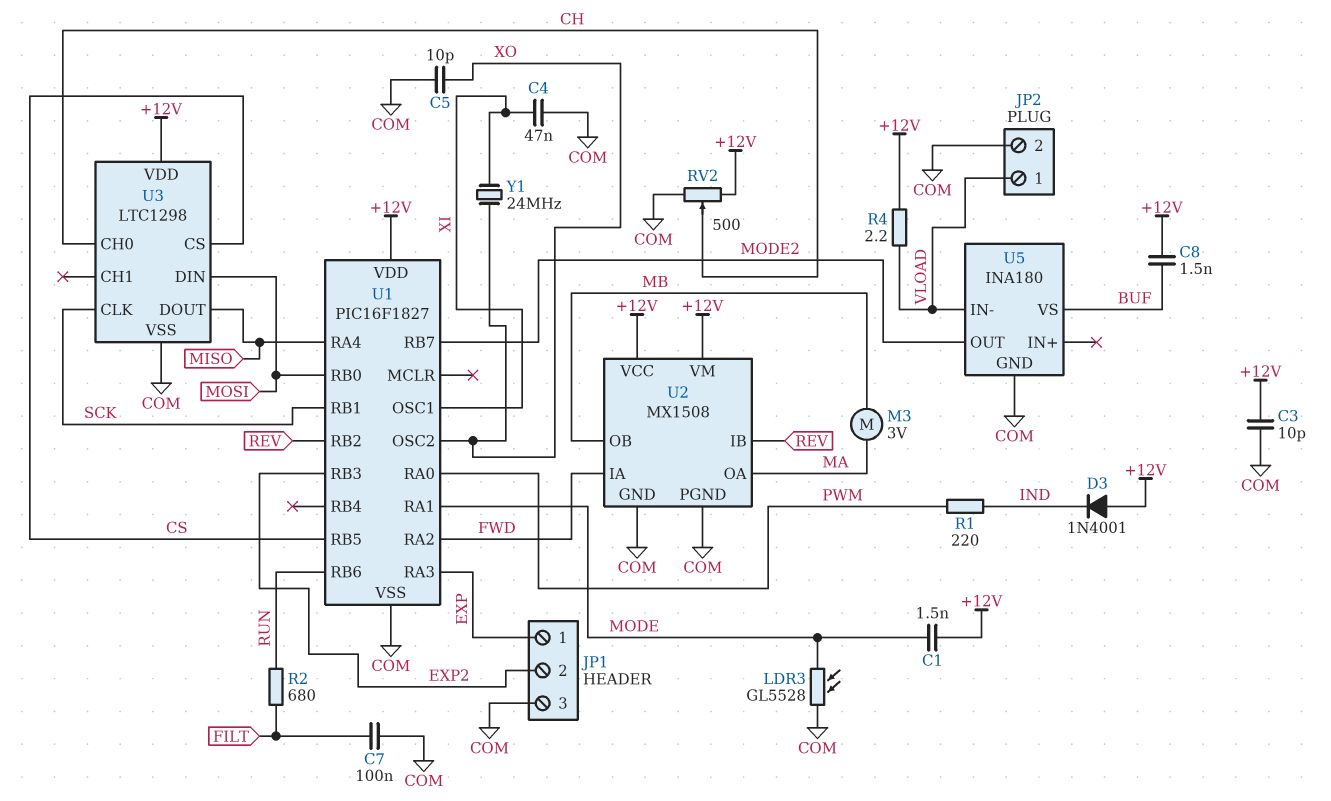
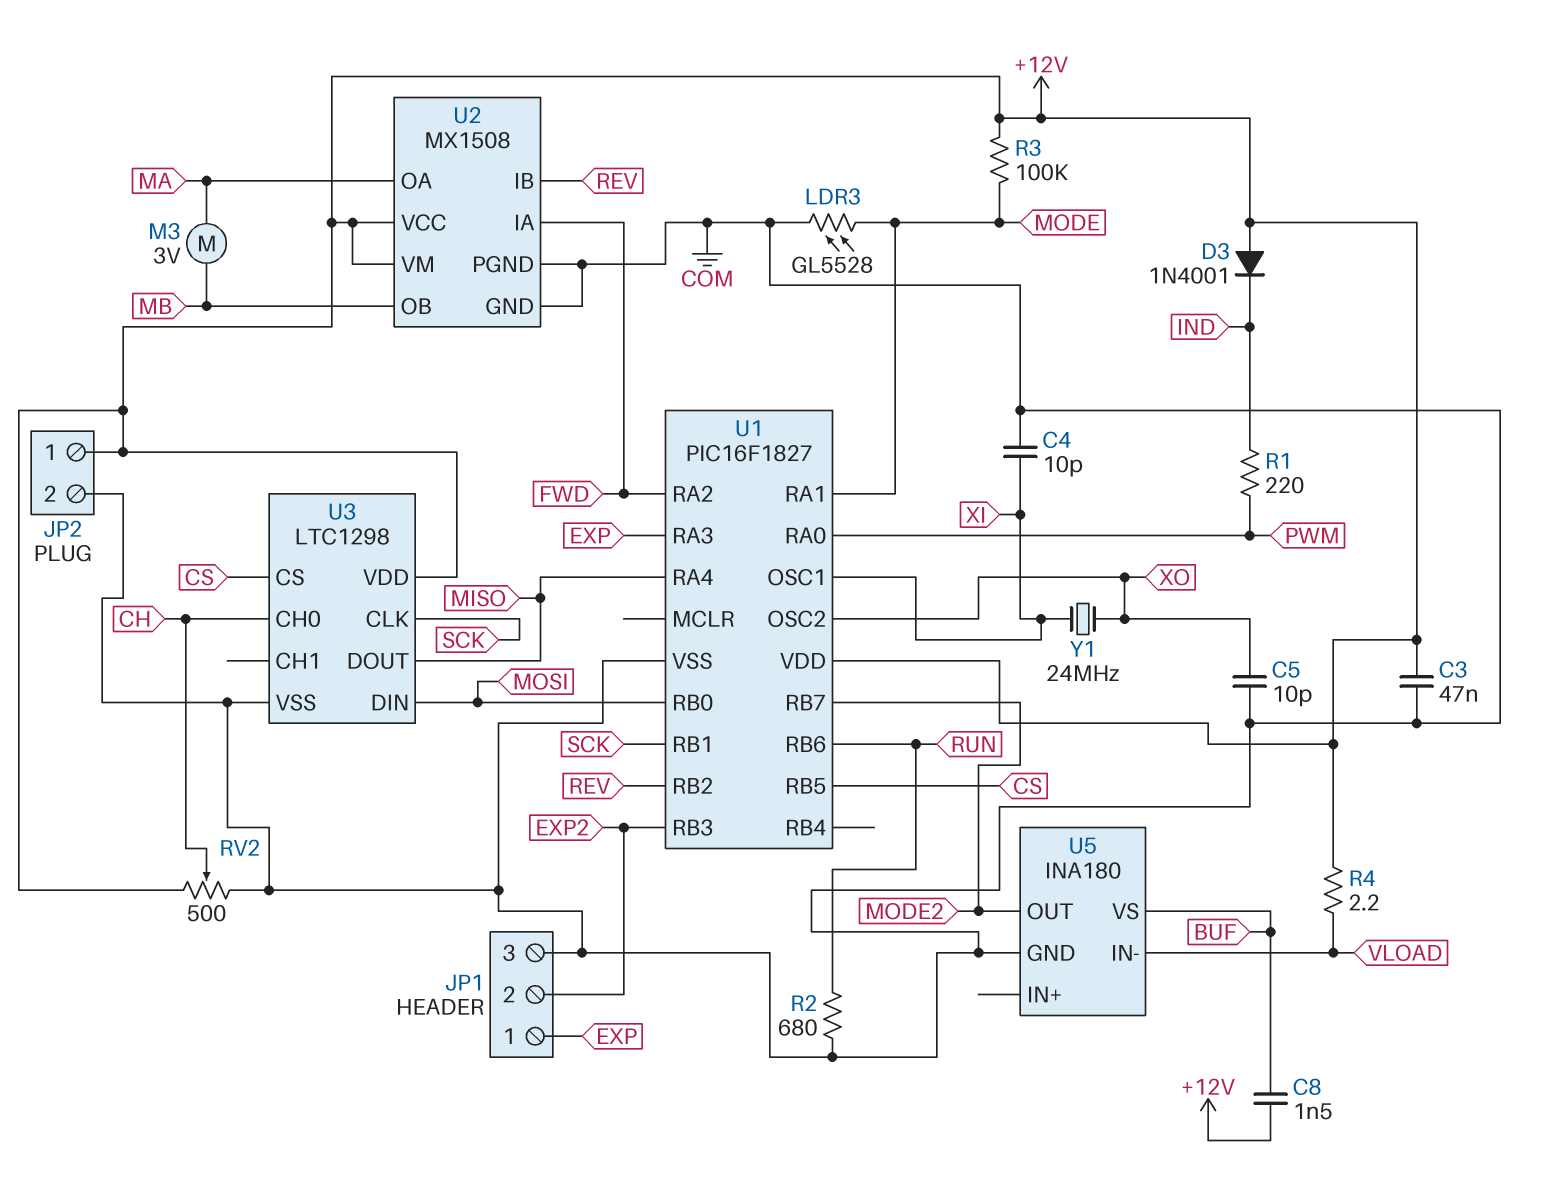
C1: 1.5nF (+12V, MODE) -> none
C3: 10pF (+12V, COM) -> 47nF (+12V, COM)
C4: 47nF (COM, XI) -> 10pF (COM, XI)
C7: 100nF (COM, FILT) -> none
JP2 pin 1: VLOAD -> +12V
R2: 680 (FILT, RUN) -> 680 (COM, RUN)
R3: none -> 100k (+12V, MODE)

